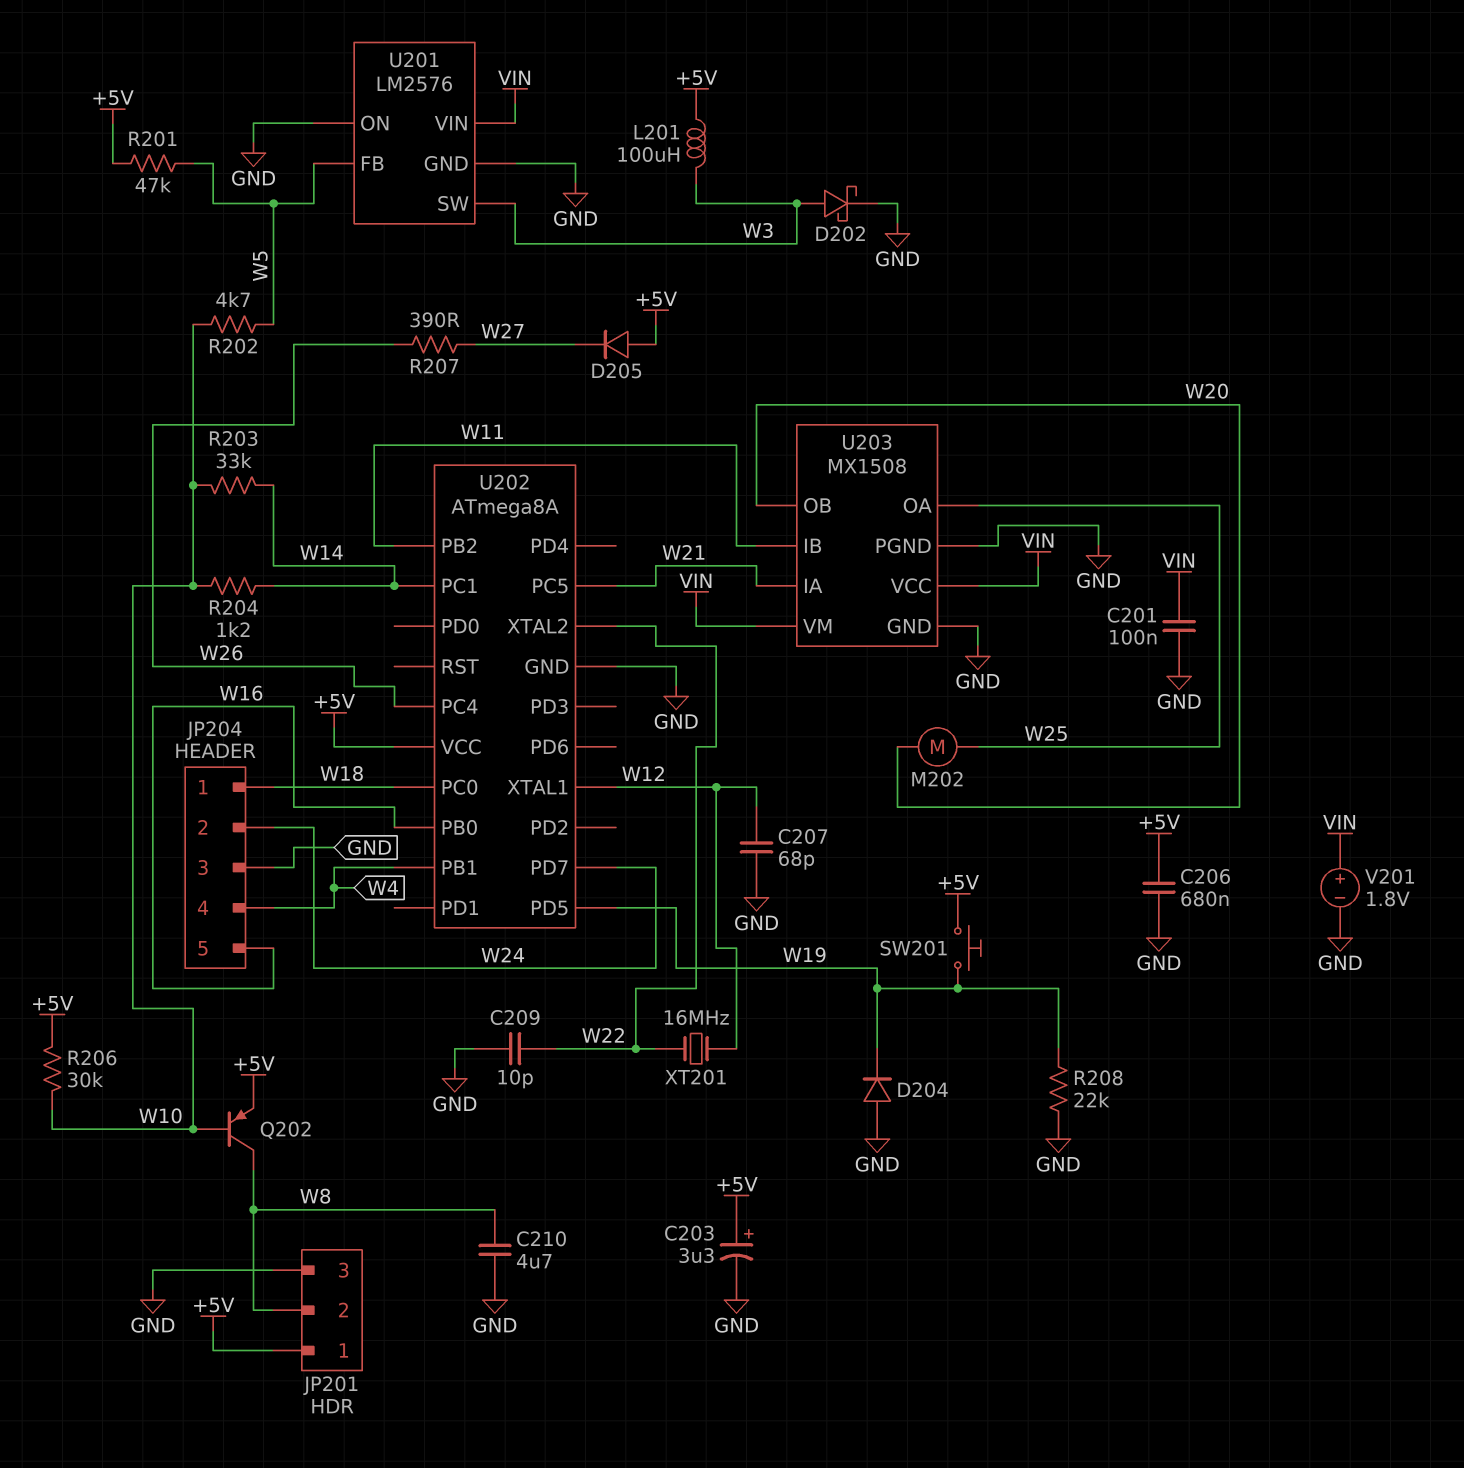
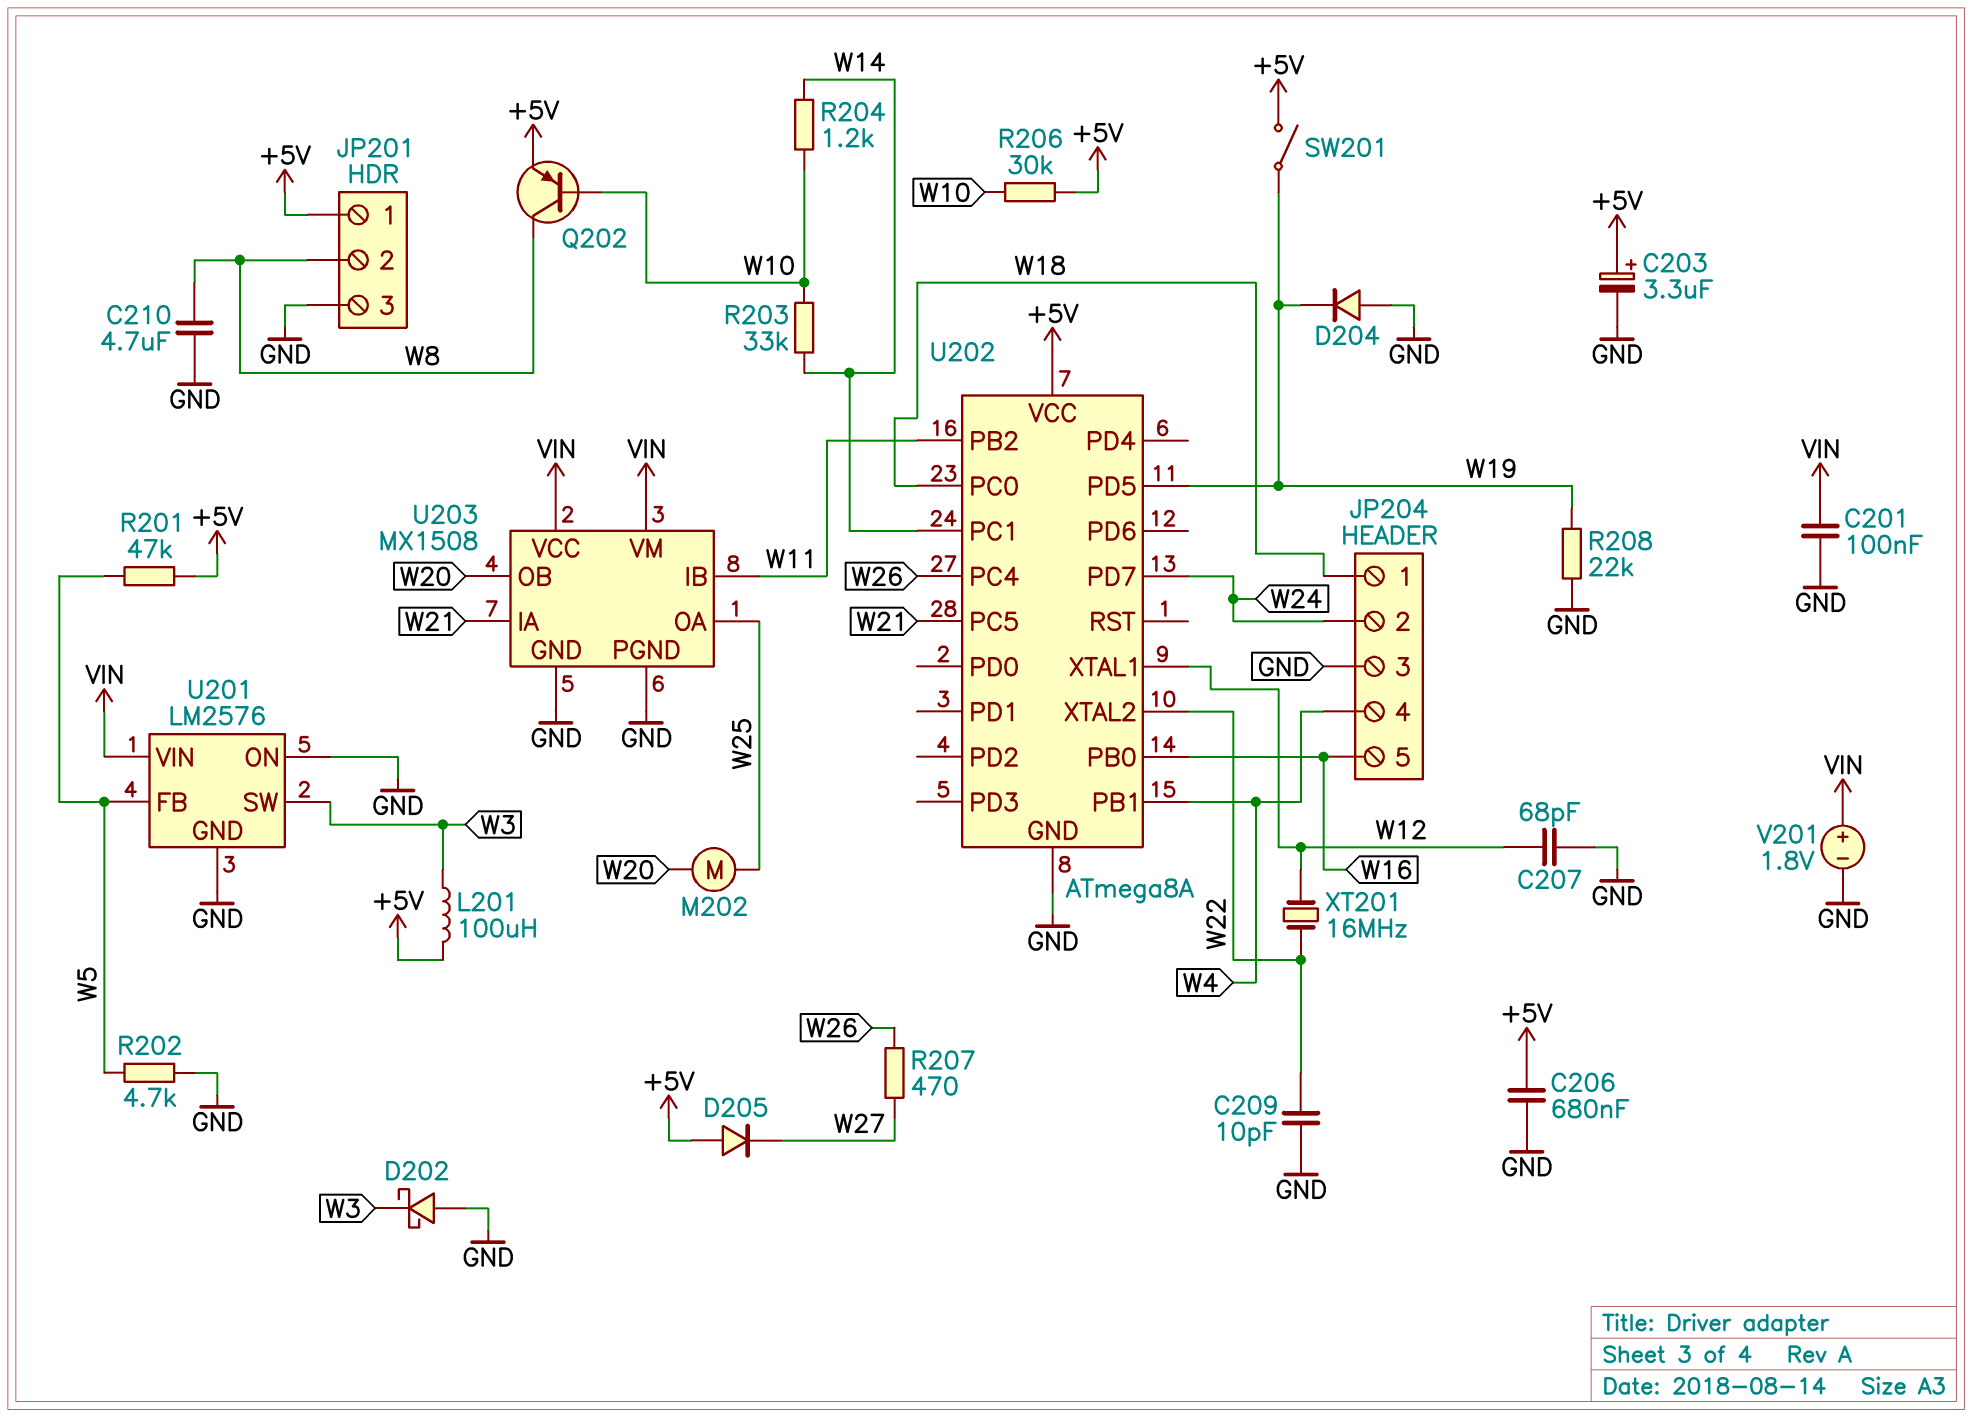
D202: schottky (A W3, K GND) -> schottky (A GND, K W3)
R202: 4.7k (W5, W10) -> 4.7k (GND, W5)
R207: 390 (W26, W27) -> 470 (W26, W27)
SW201: button (+5V, W19) -> switch (+5V, W19)

